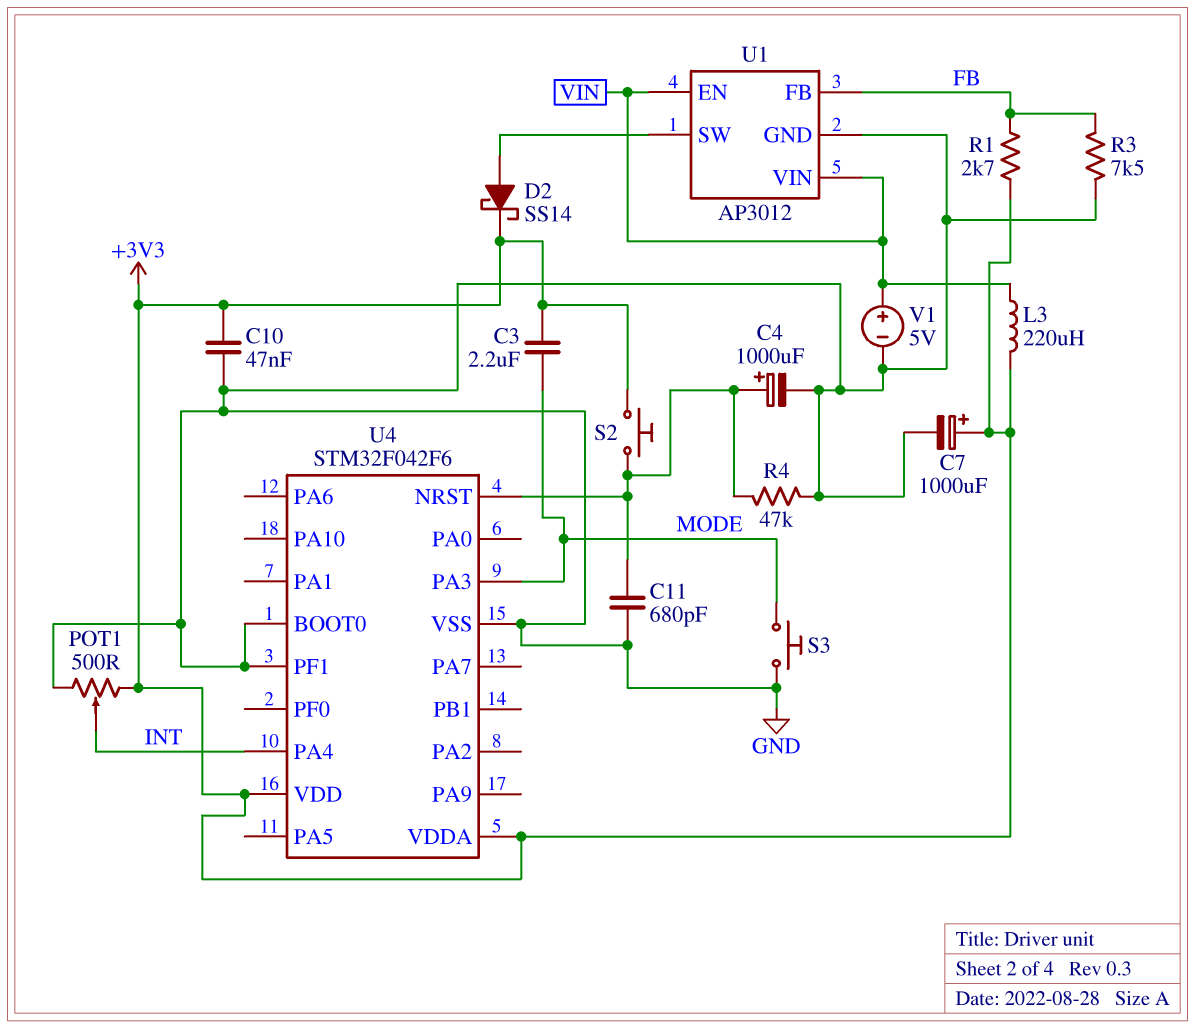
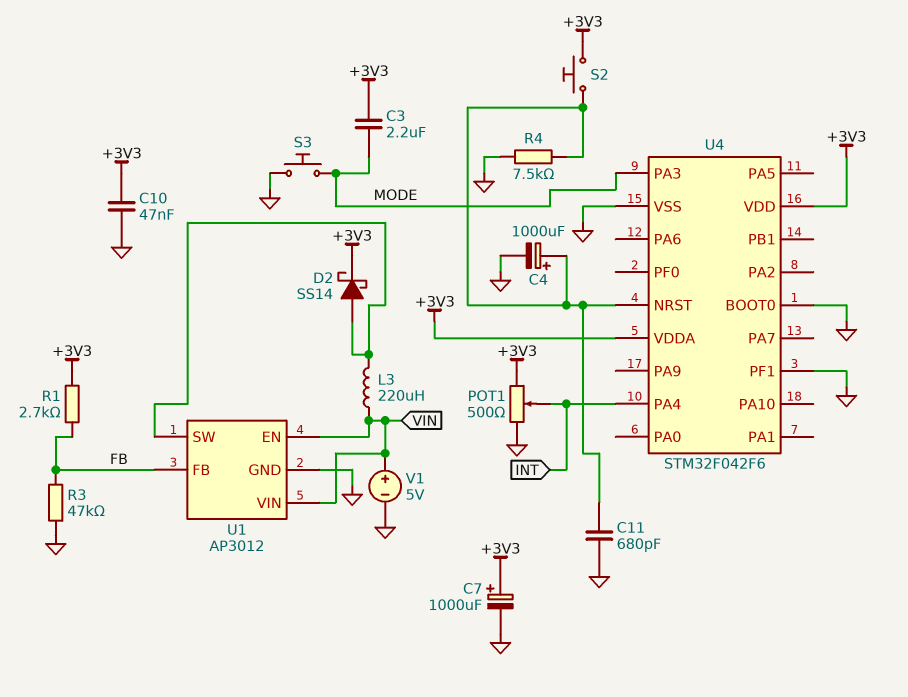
L3: 220uH (+3V3, VIN) -> 220uH (U1/SW, VIN)
R3: 7.5k (FB, GND) -> 47k (FB, GND)
R4: 47k (GND, U4/NRST) -> 7.5k (GND, U4/NRST)

